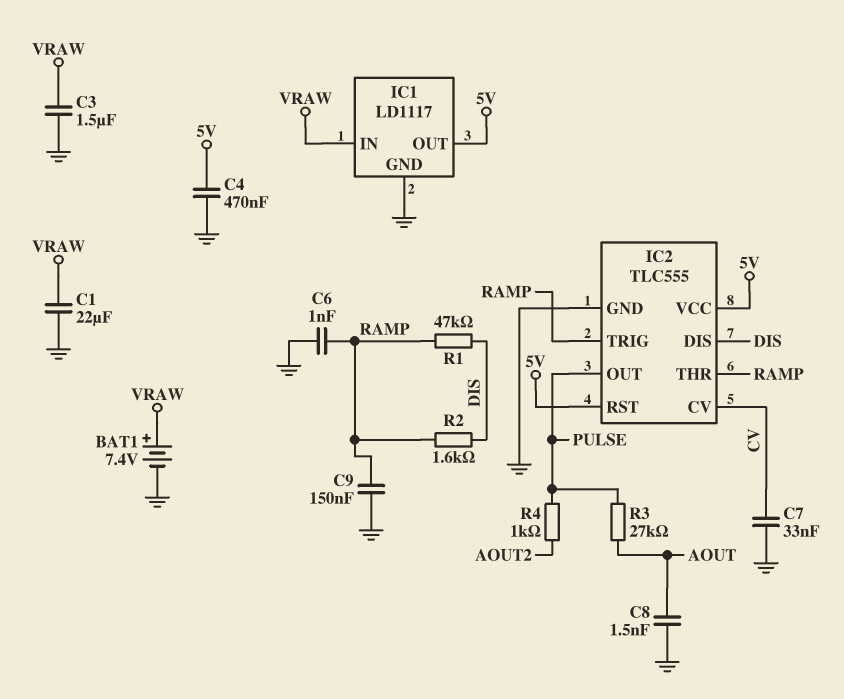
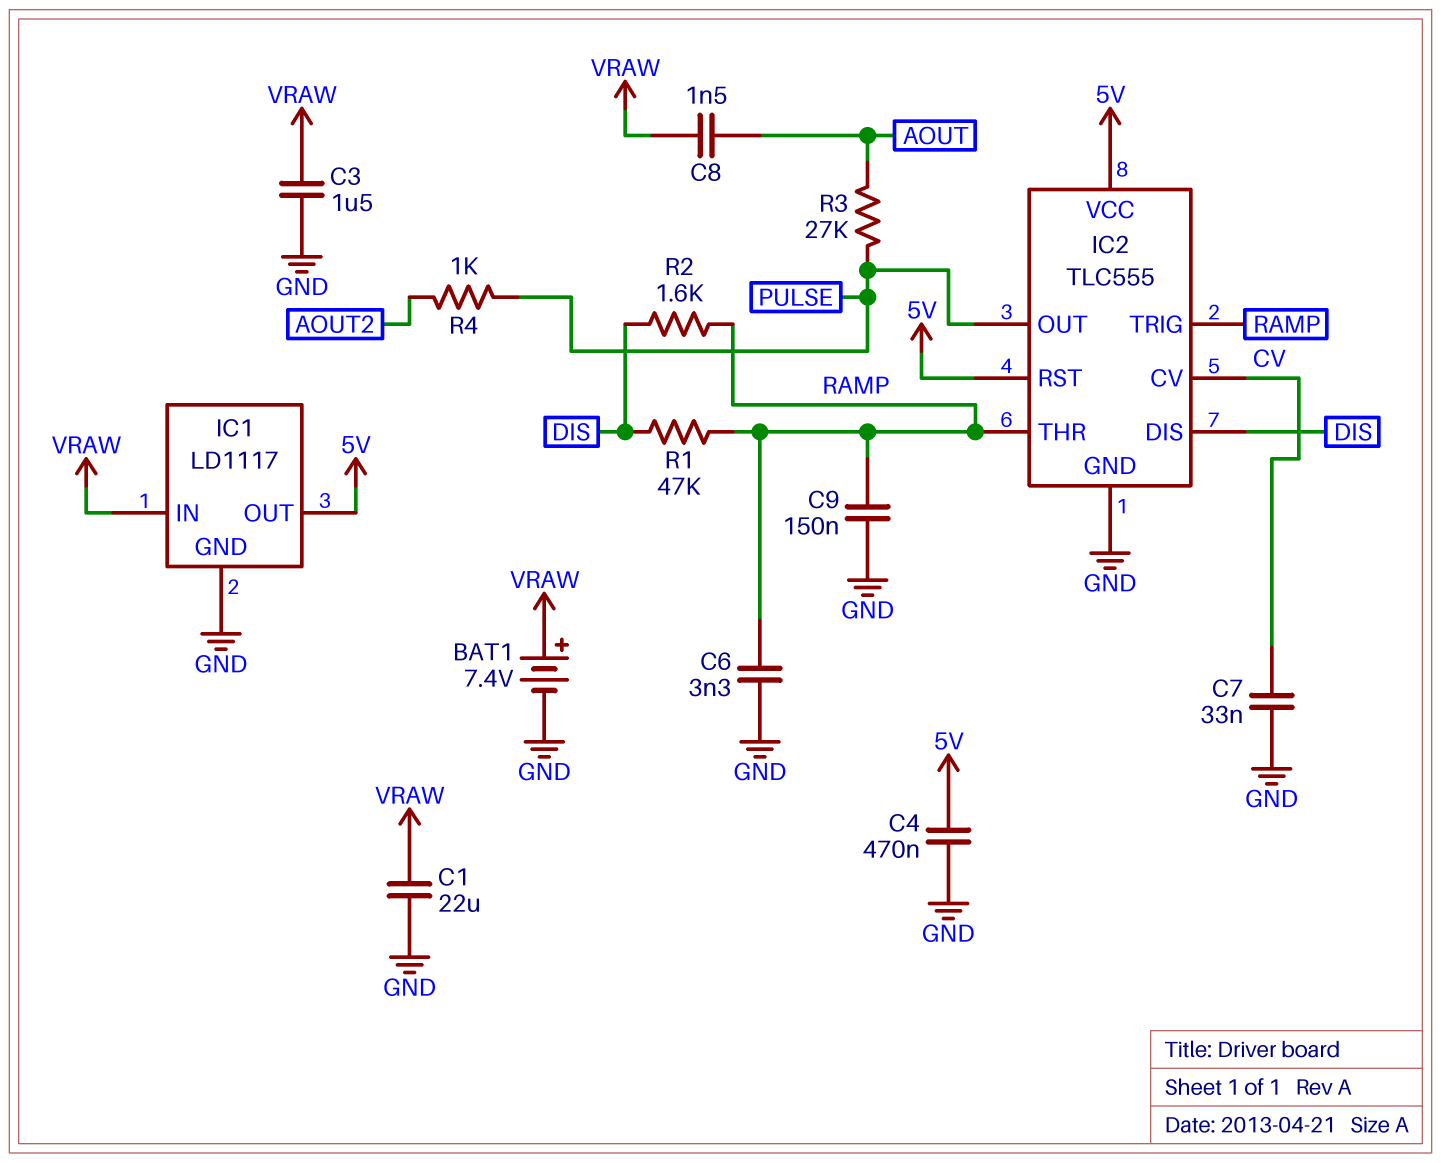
C6: 1nF (GND, RAMP) -> 3.3nF (GND, RAMP)
C8: 1.5nF (AOUT, GND) -> 1.5nF (AOUT, VRAW)

